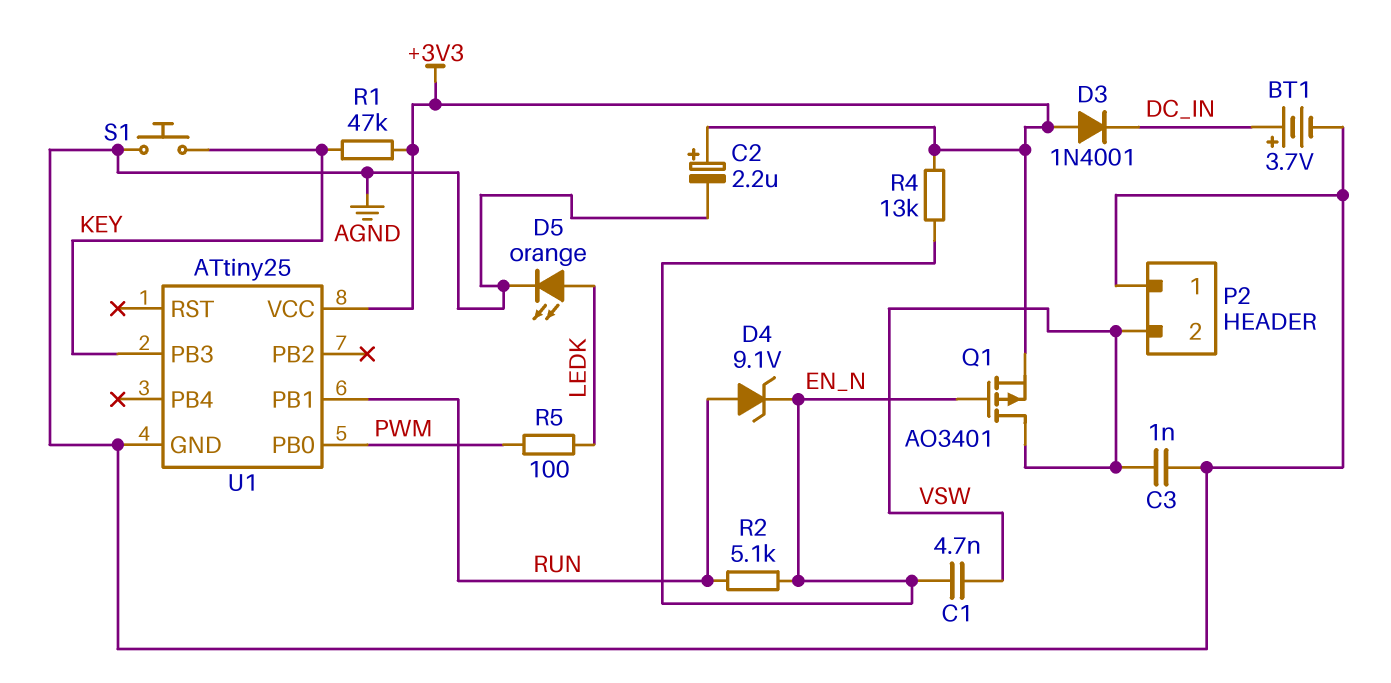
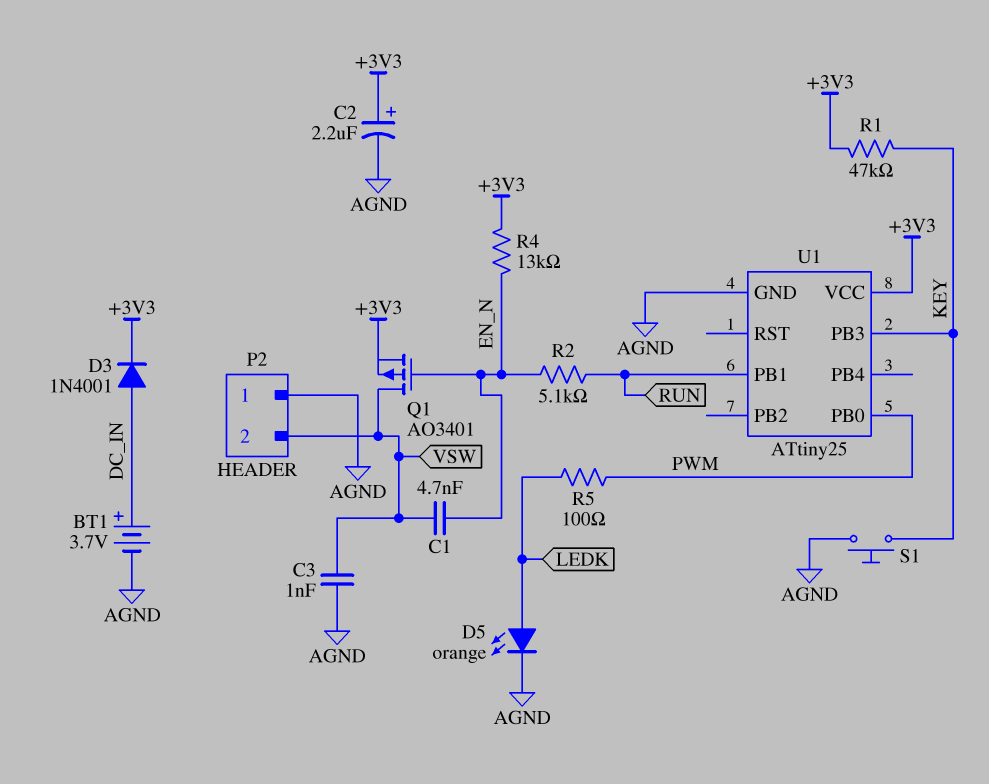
D3: diode 1N4001 (A +3V3, K DC_IN) -> diode 1N4001 (A DC_IN, K +3V3)
D4: zener 9.1V (A RUN, K EN_N) -> none

